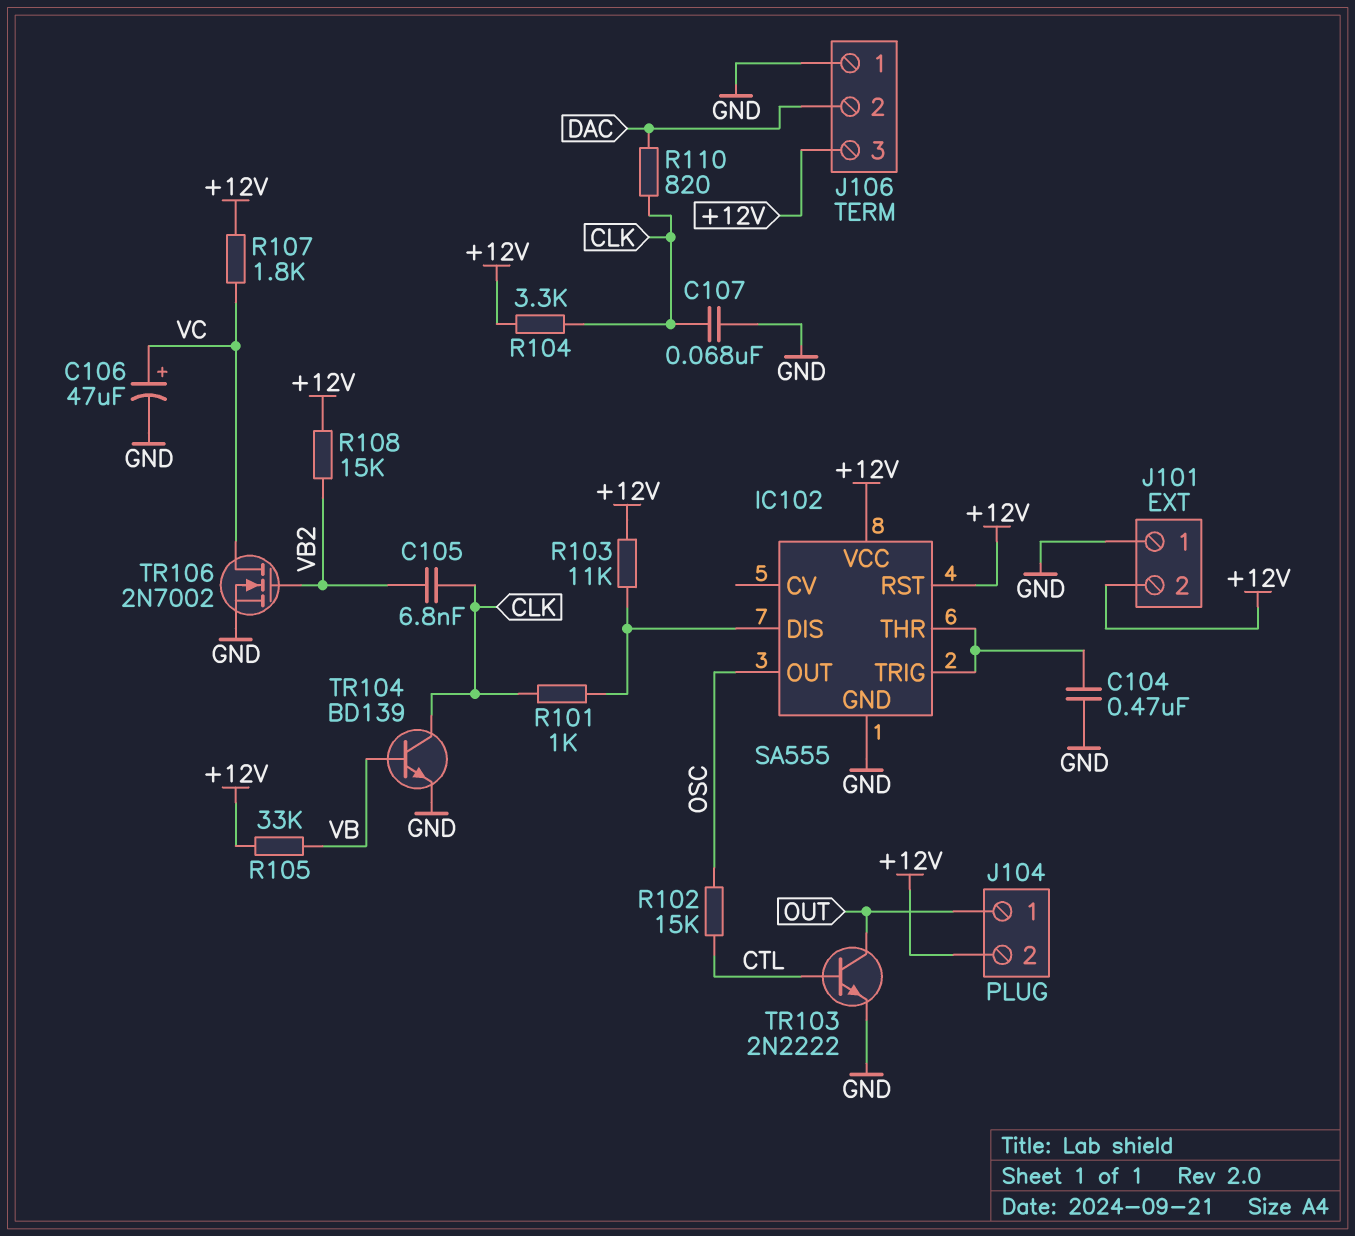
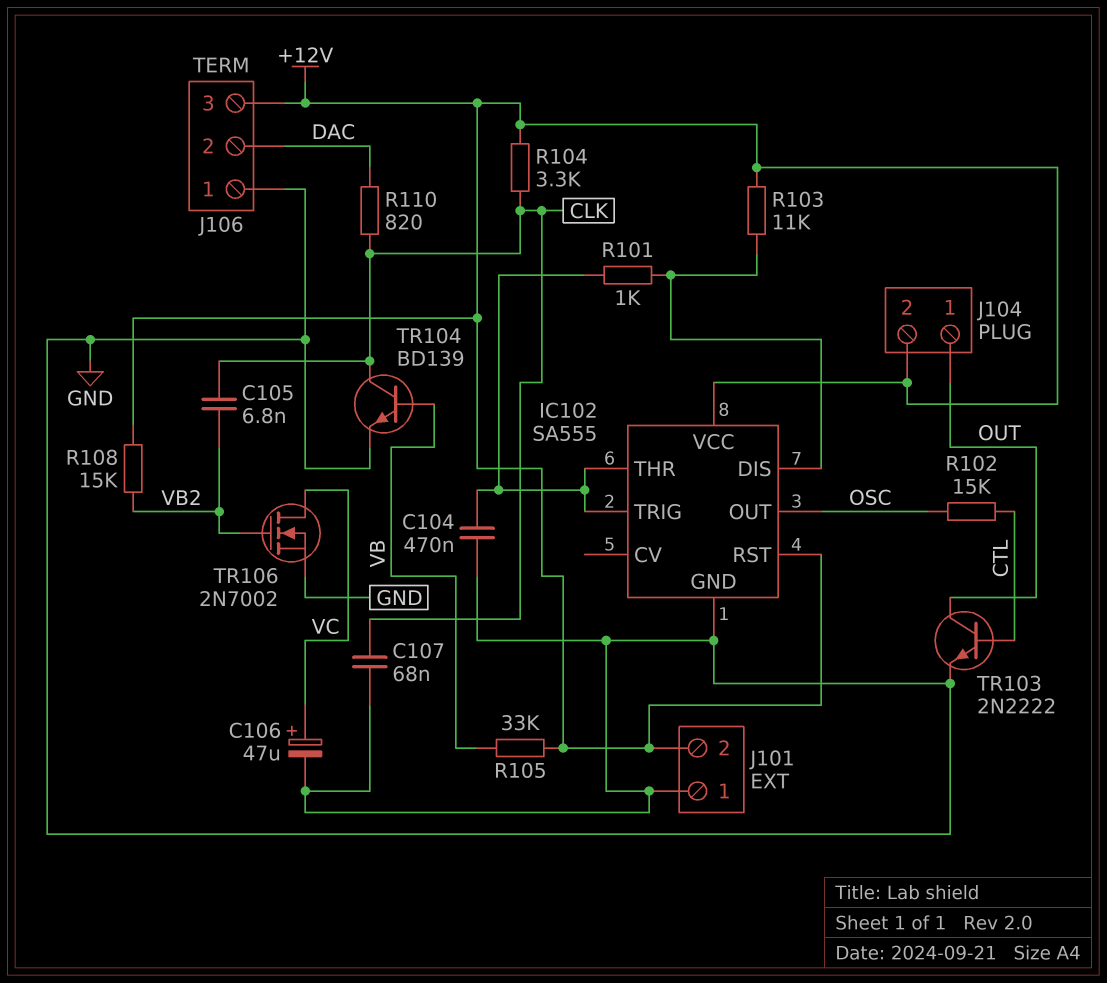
R101: 1k (CLK, IC102/DIS) -> 1k (IC102/DIS, IC102/THR)
R107: 1.8k (+12V, VC) -> none

